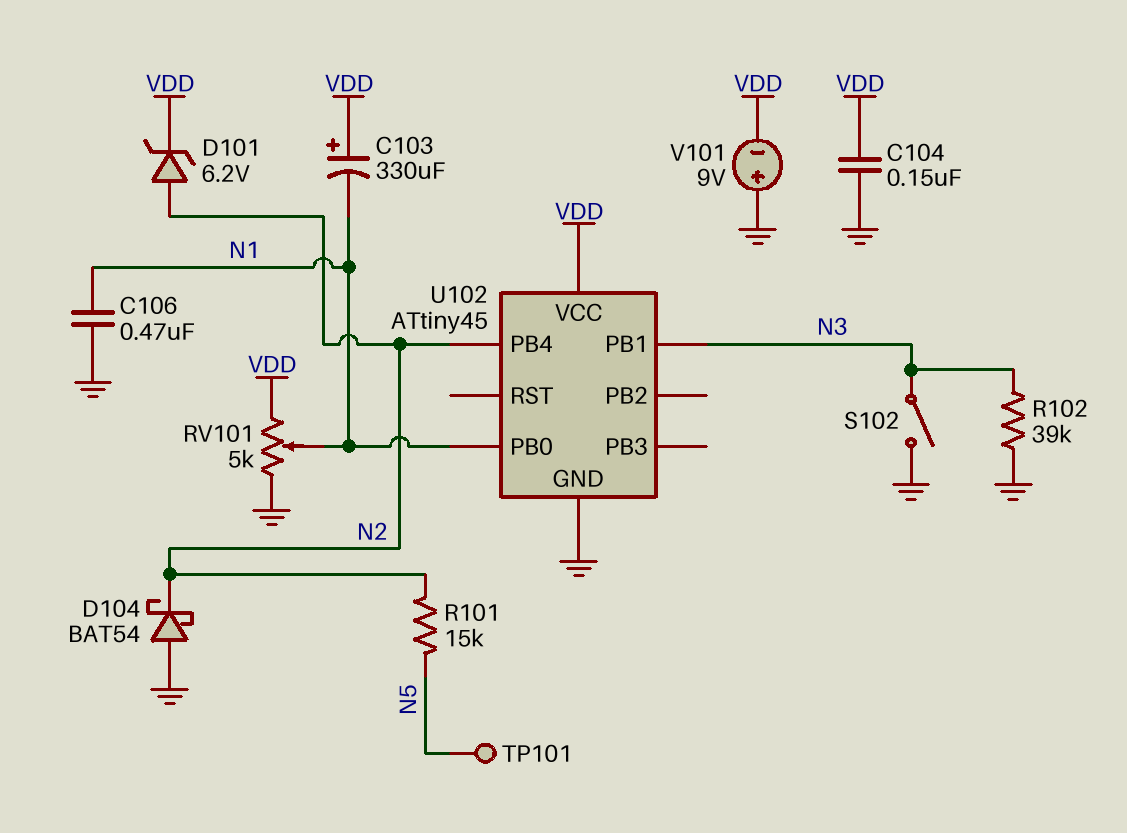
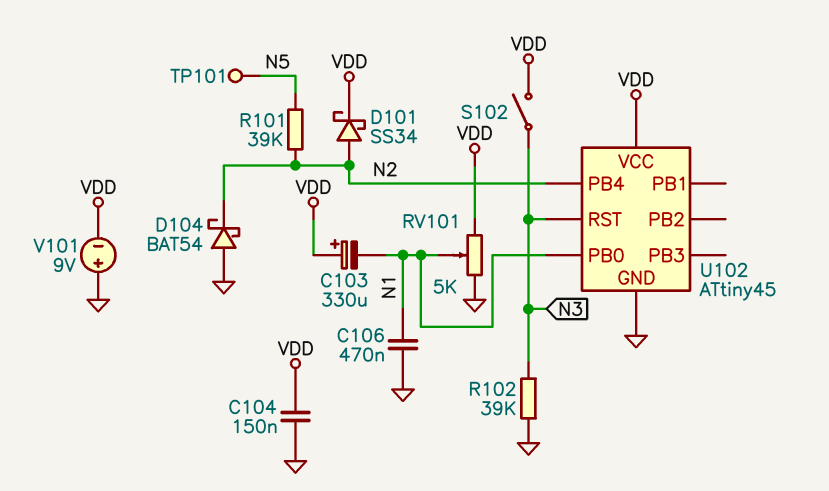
D101: zener 6.2V (A N2, K VDD) -> schottky SS34 (A N2, K VDD)
R101: 15k (N2, N5) -> 39k (N2, N5)
S102: switch (GND, N3) -> switch (N3, VDD)
U102 pin PB1: N3 -> none
U102 pin RST: none -> N3

